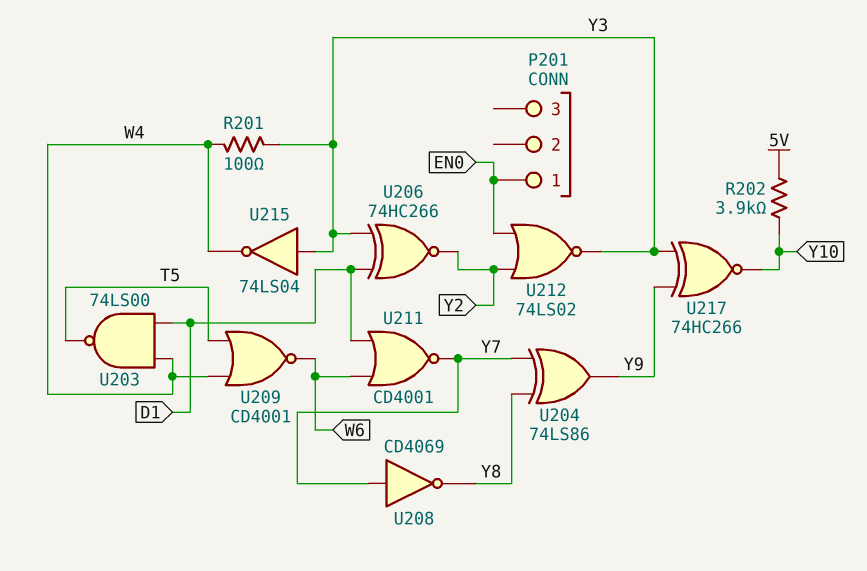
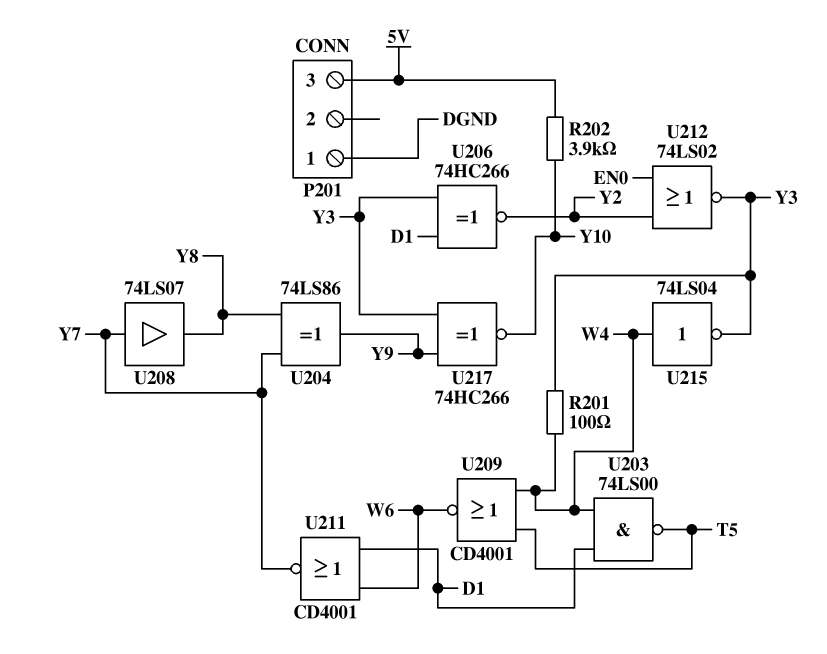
P201 pin 1: EN0 -> DGND
P201 pin 3: none -> 5V
U208: NOT CD4069 (in Y7, out Y8) -> buffer 74LS07 (in Y7, out Y8)
U215: NOT 74LS04 (in Y3, out W4) -> NOT 74LS04 (in W4, out Y3)

